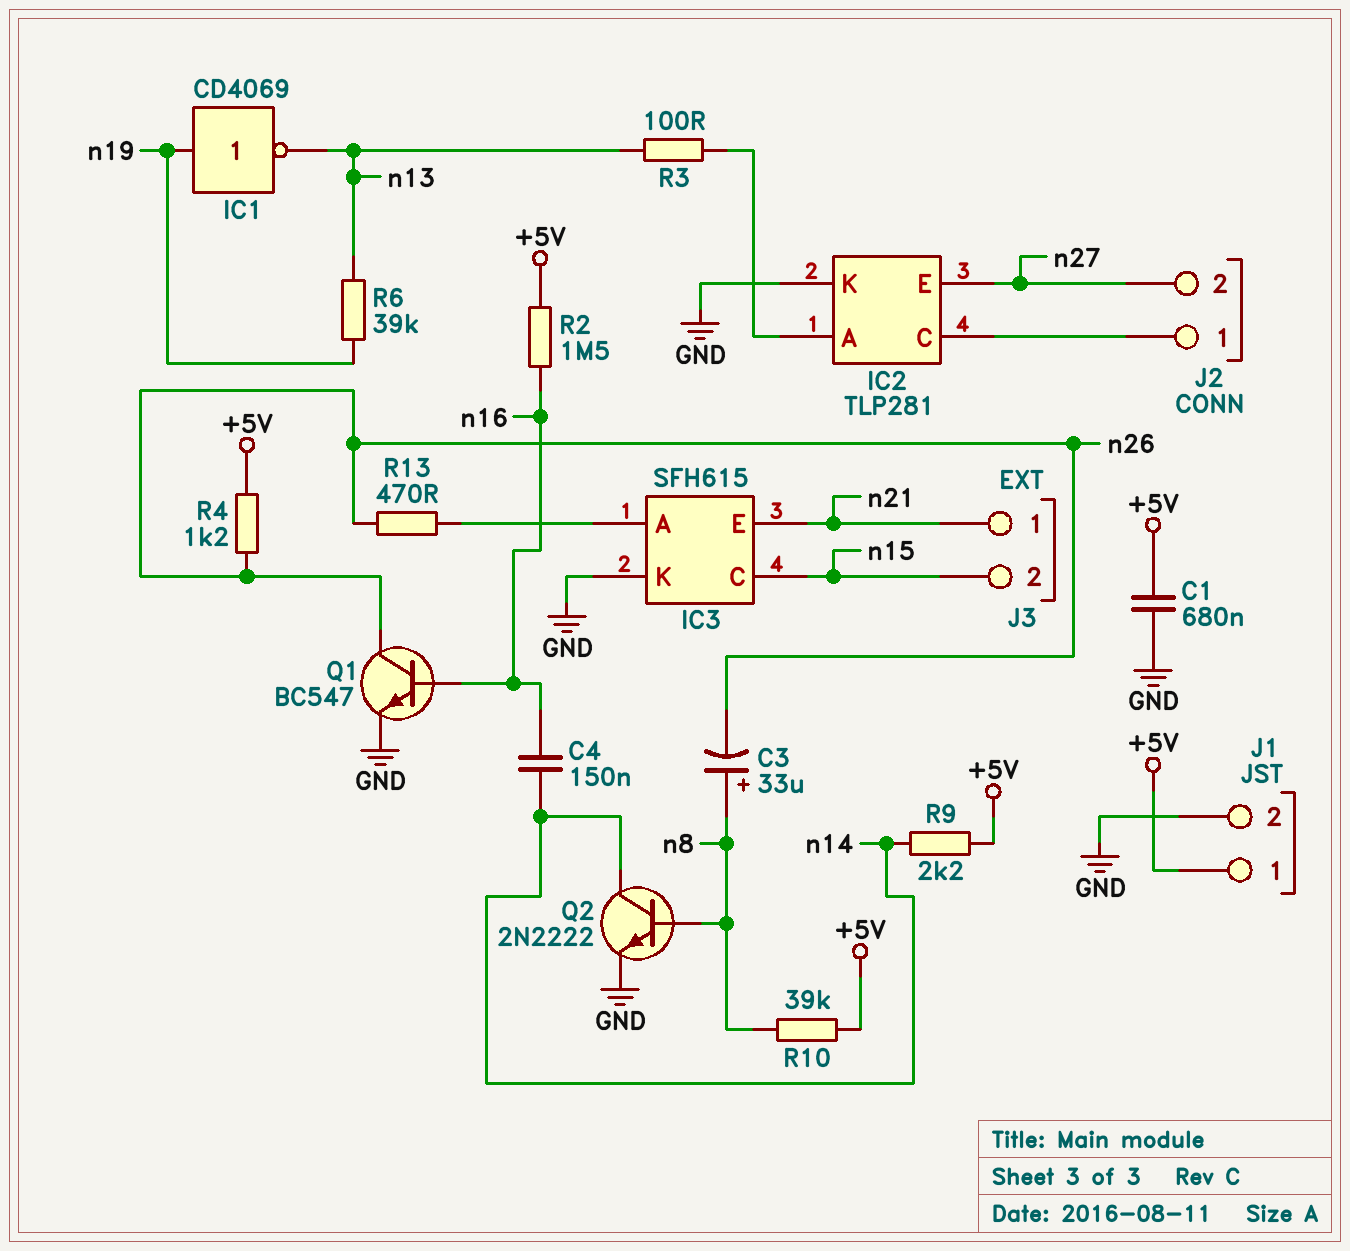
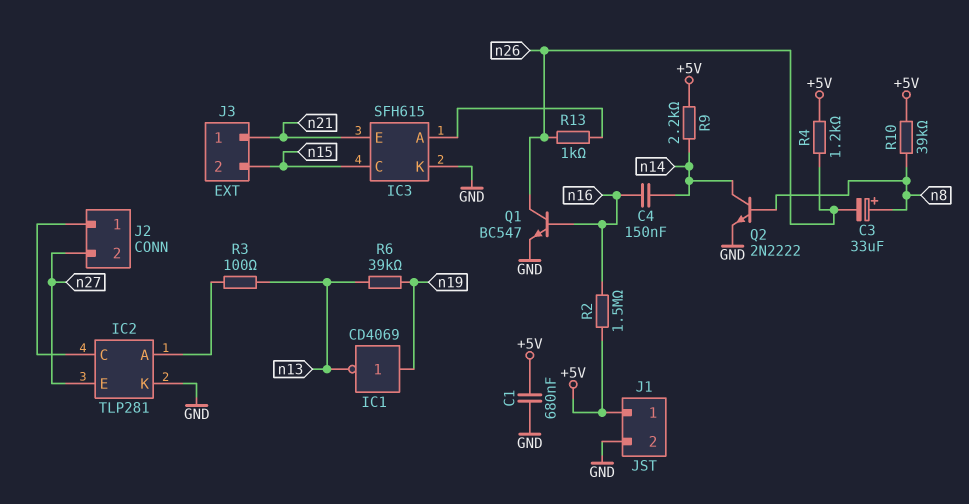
R13: 470 (IC3/A, n26) -> 1k (IC3/A, n26)

